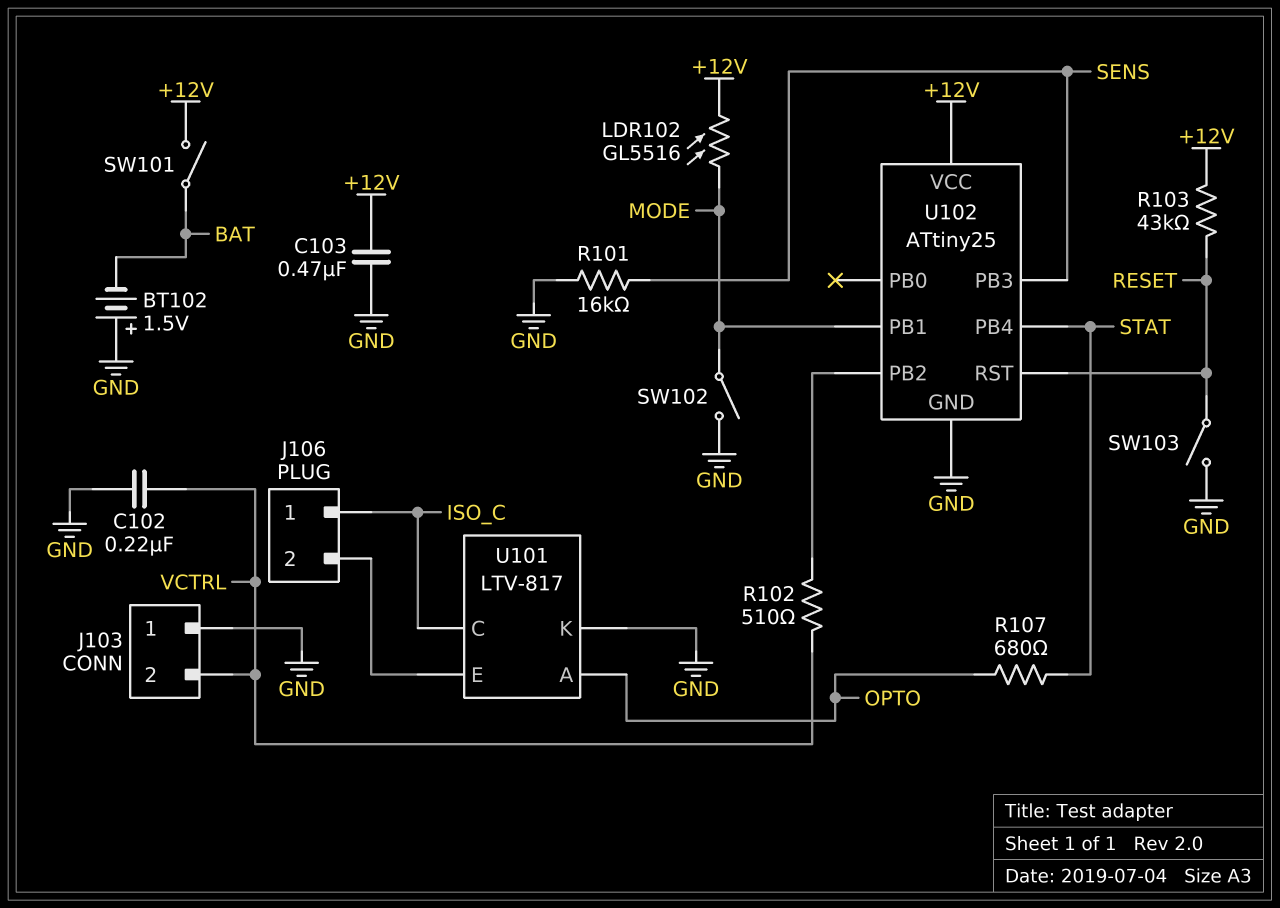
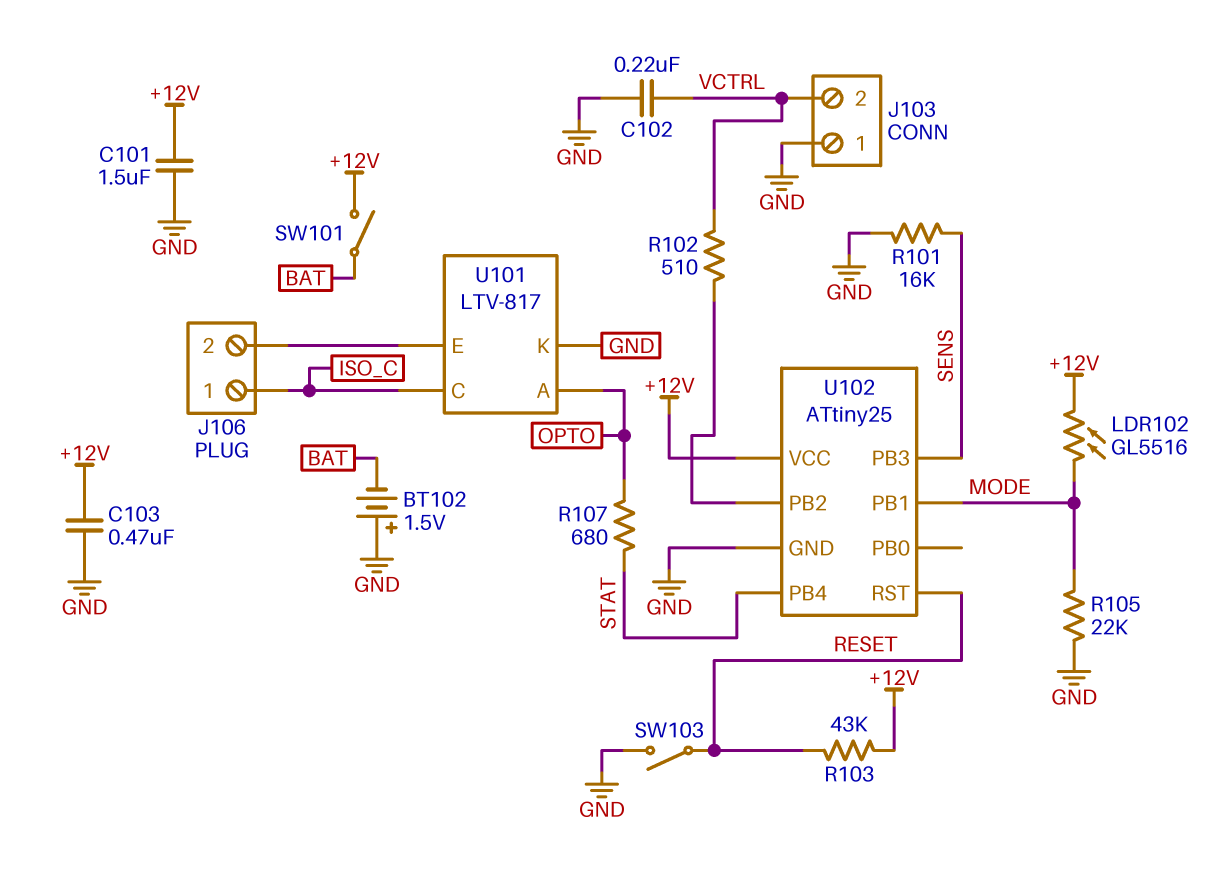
C101: none -> 1.5uF (+12V, GND)
R105: none -> 22k (GND, MODE)
SW102: switch (GND, MODE) -> none

